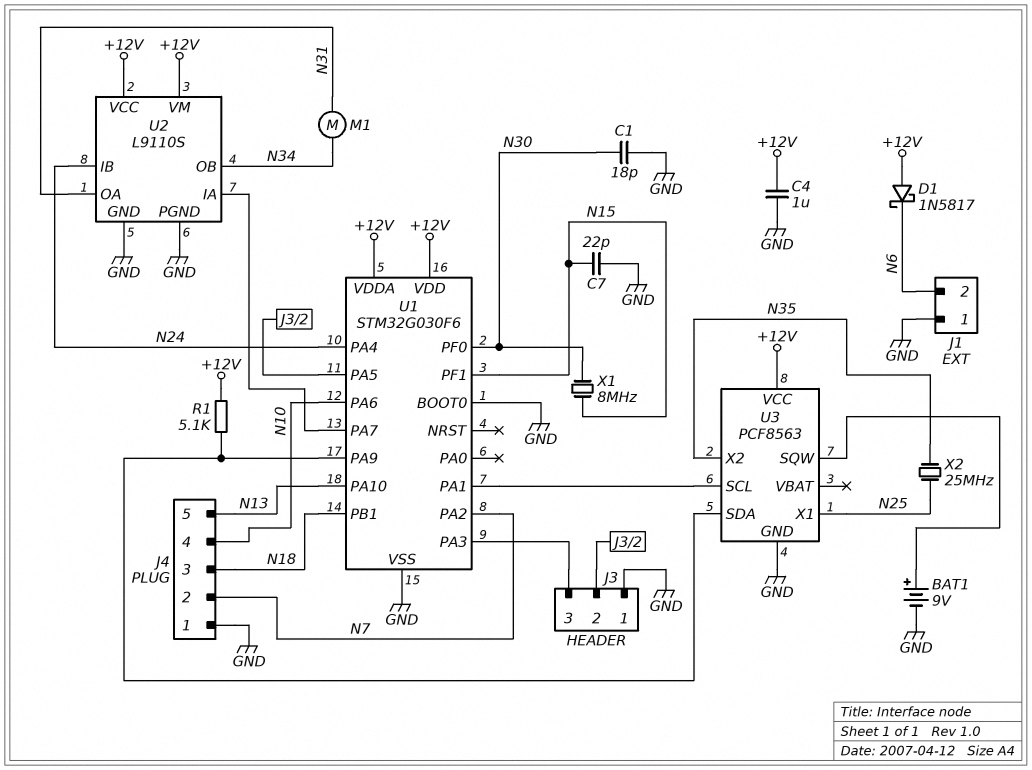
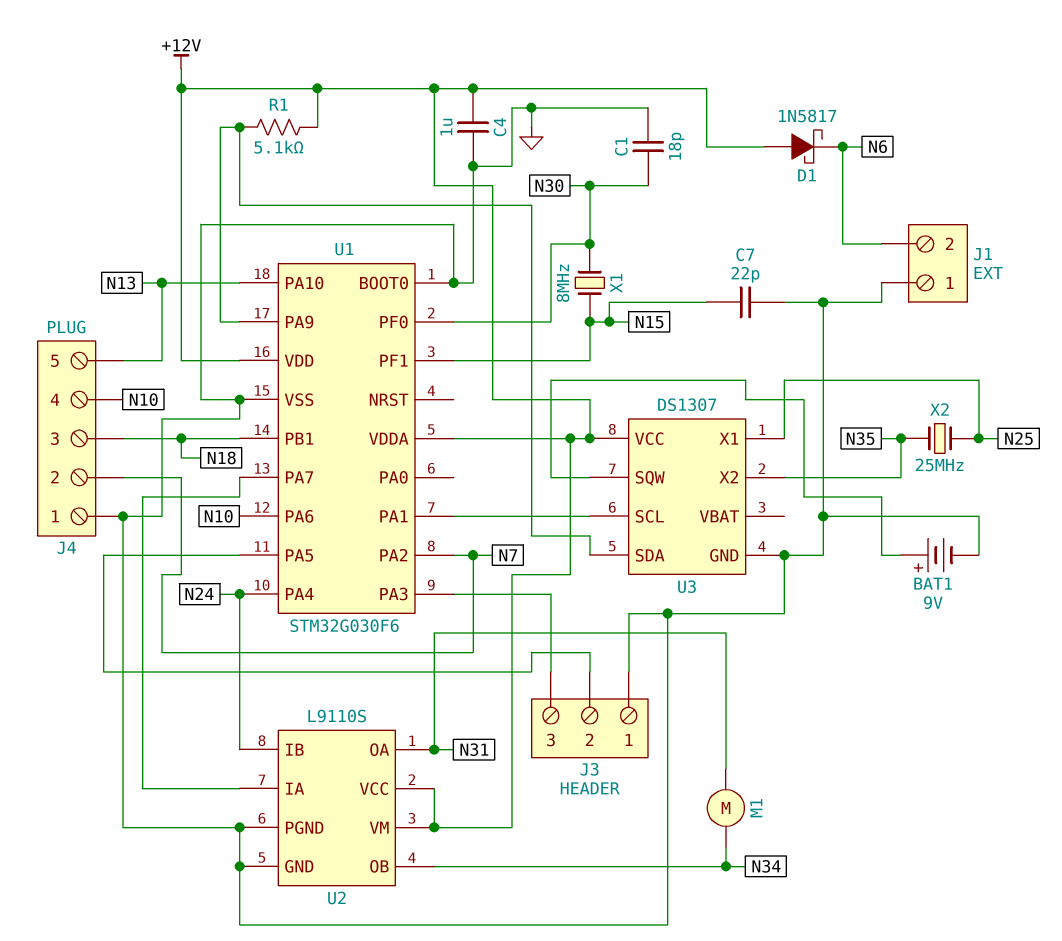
U3: PCF8563 -> DS1307

